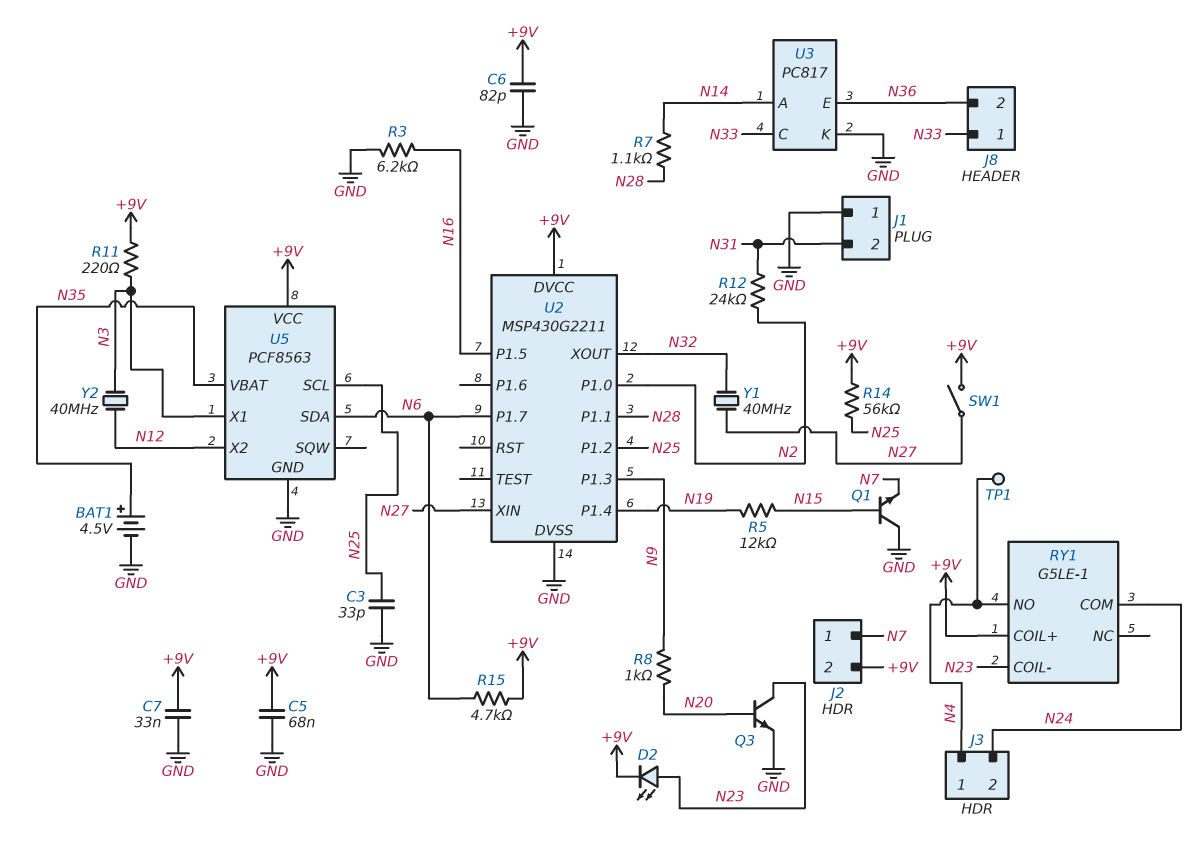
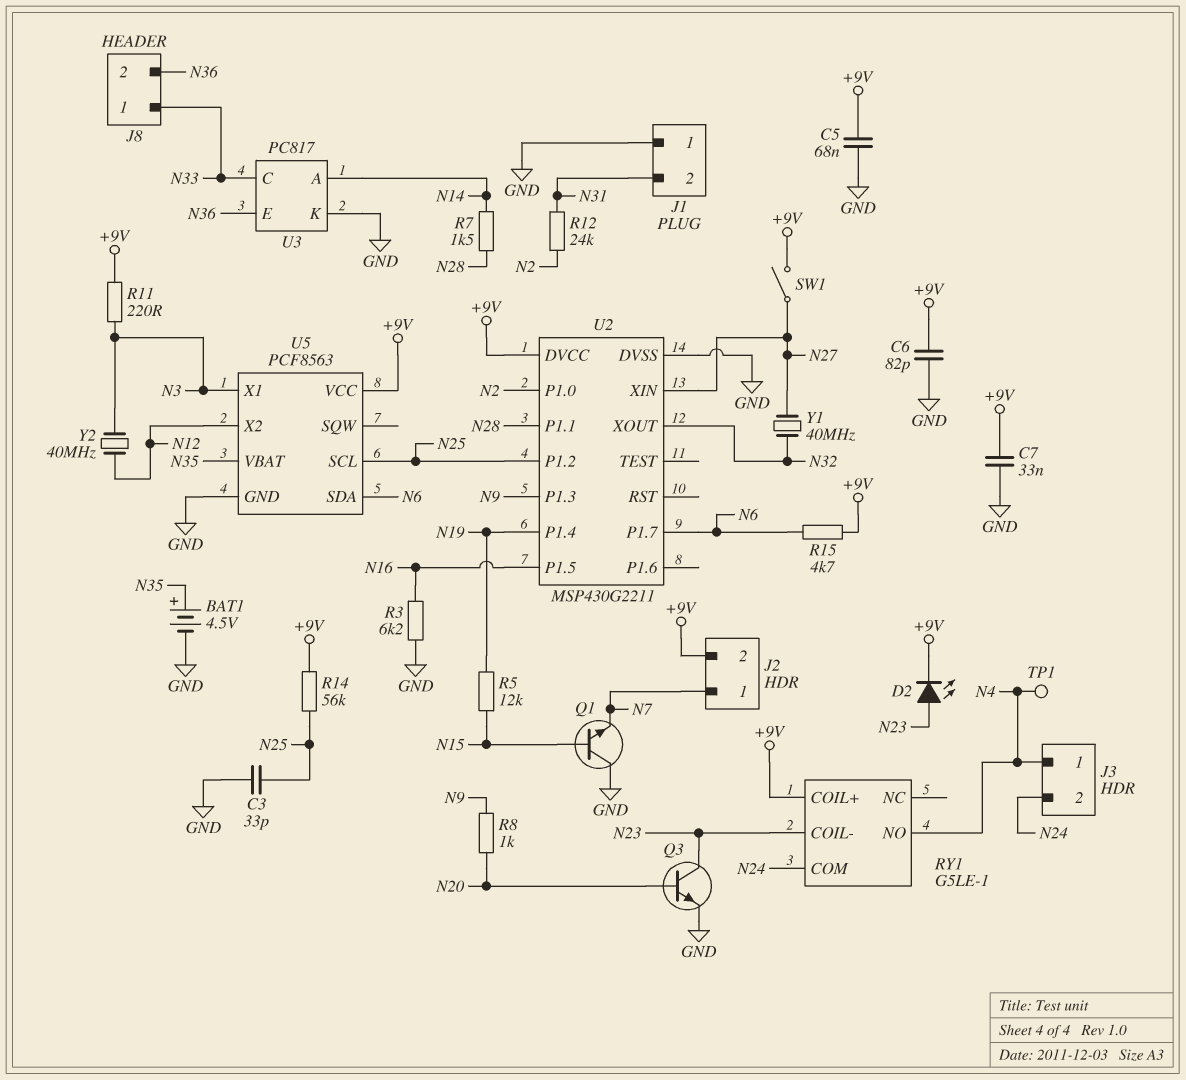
R7: 1.1k (N14, N28) -> 1.5k (N14, N28)

